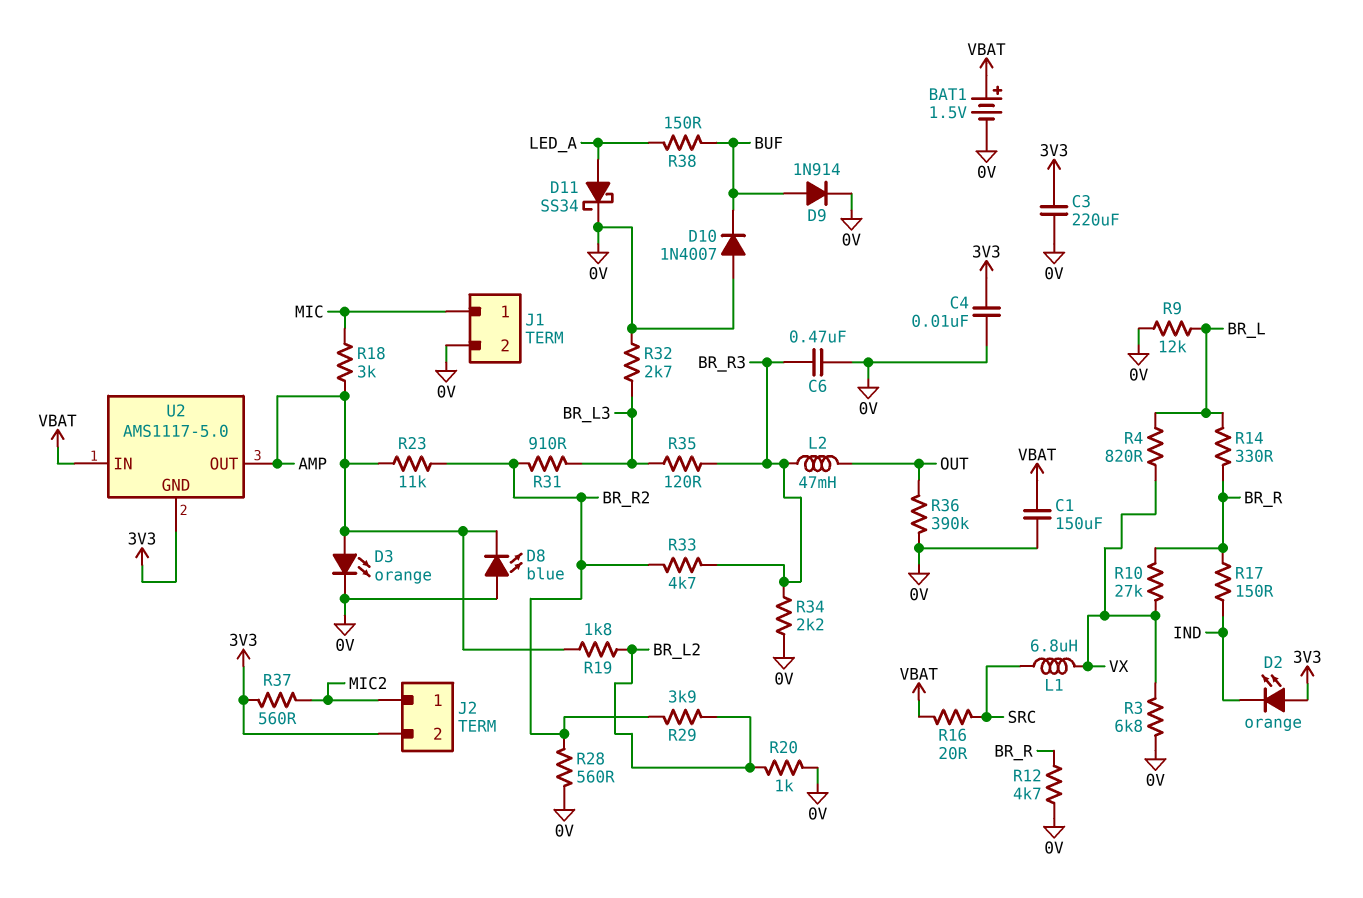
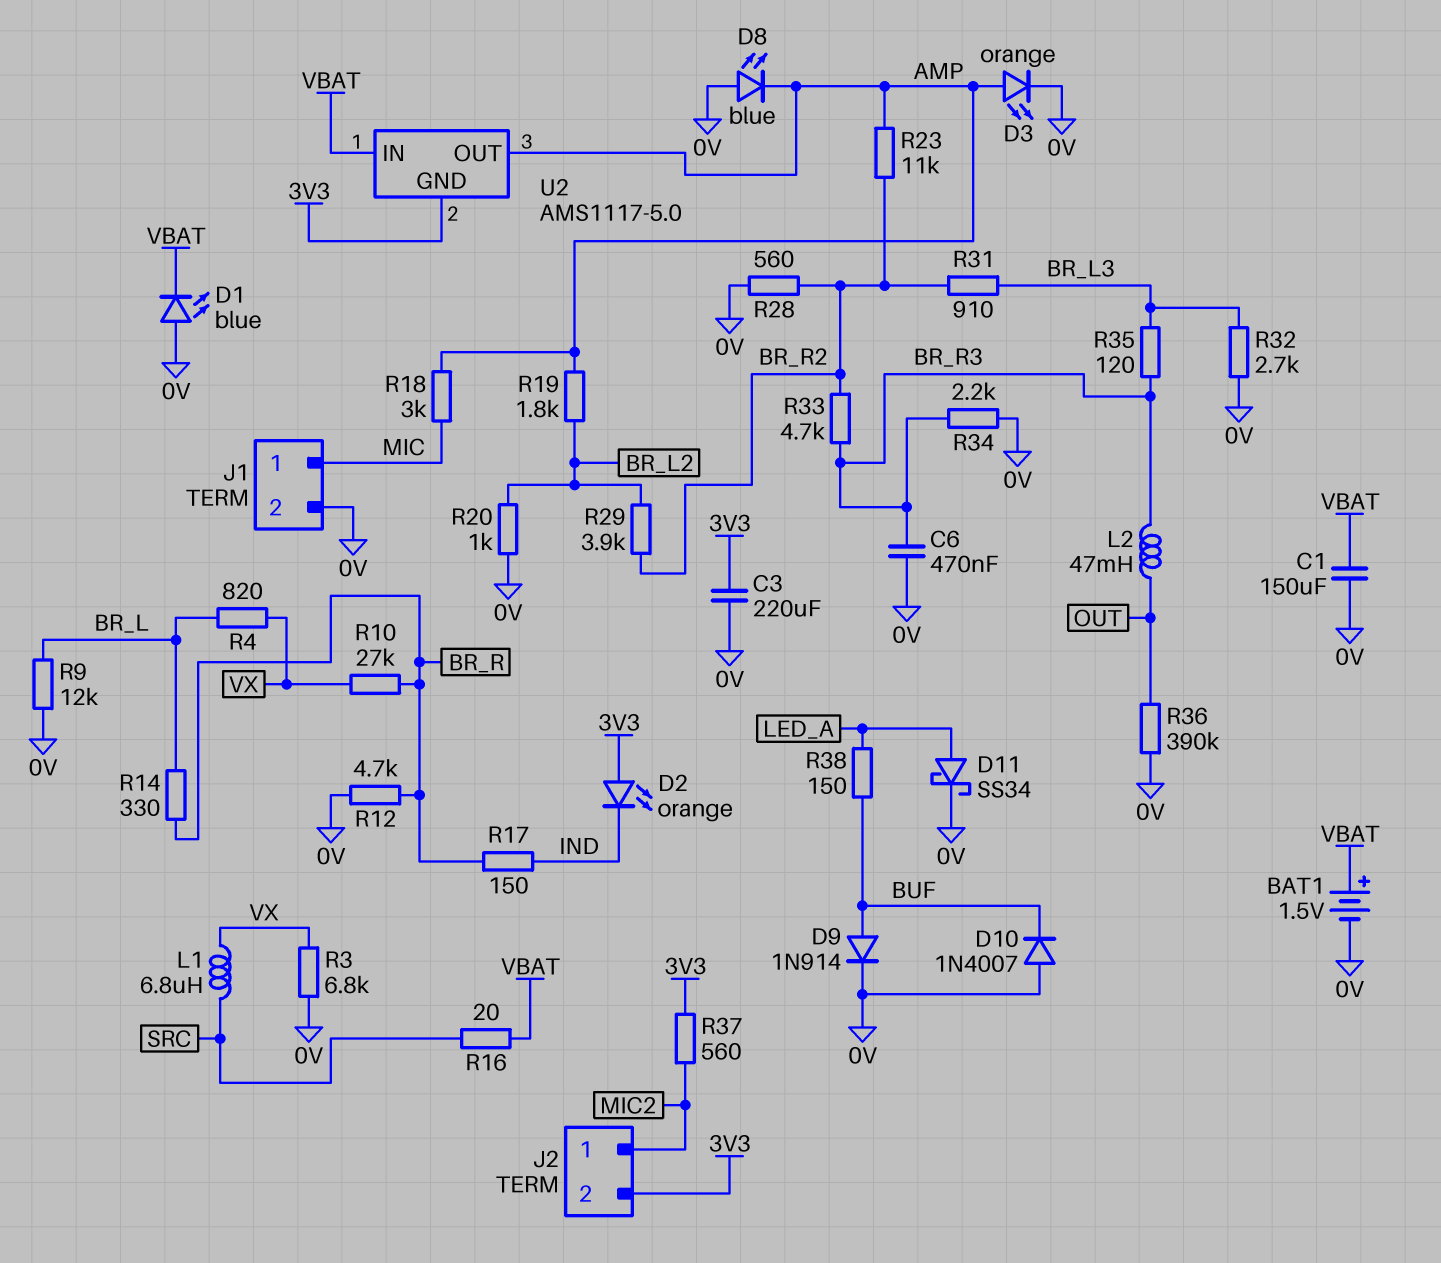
C4: 10nF (0V, 3V3) -> none
D1: none -> LED blue (A 0V, K VBAT)

